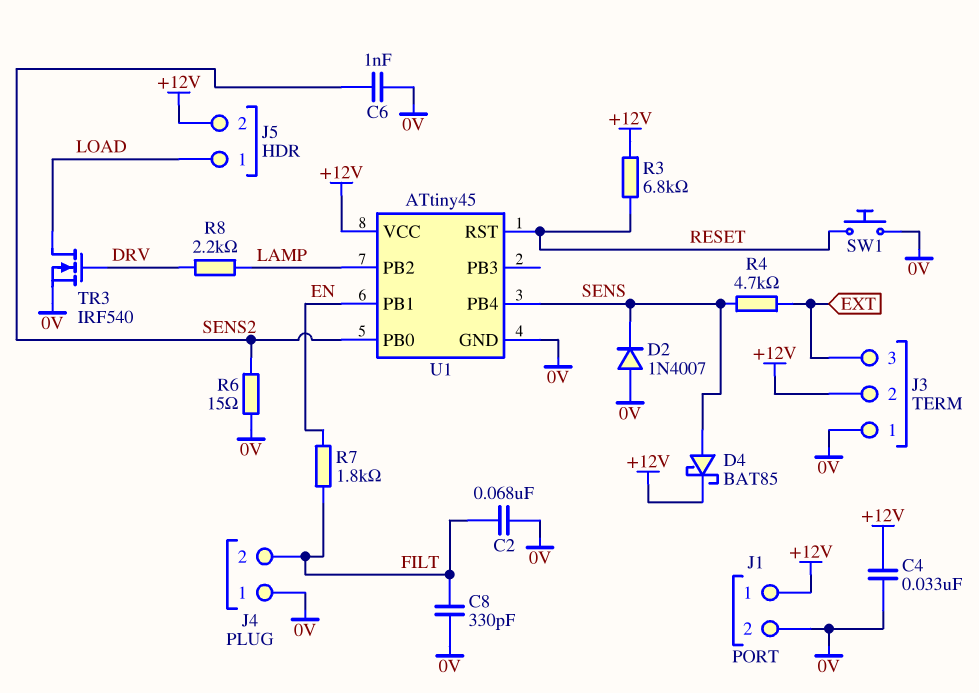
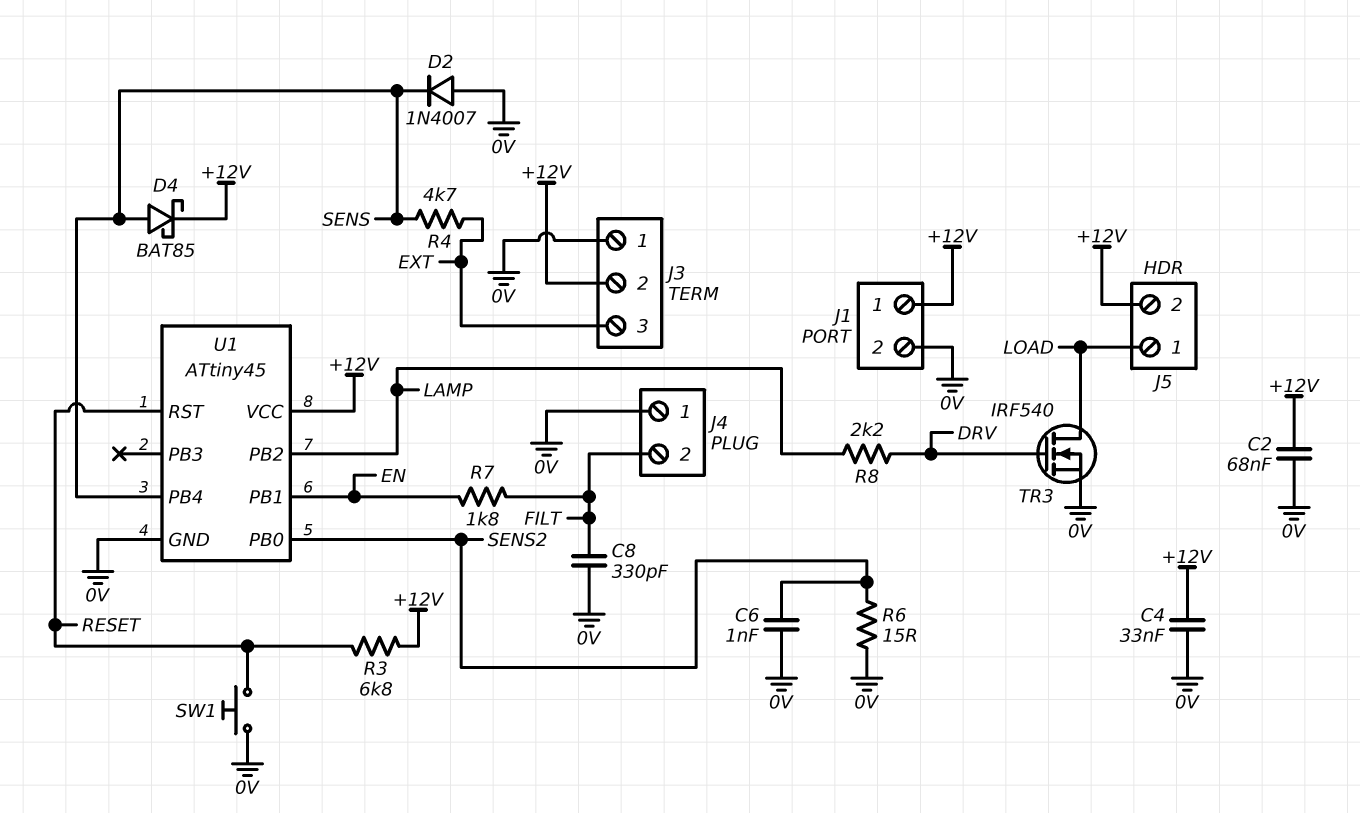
C2: 68nF (0V, FILT) -> 68nF (+12V, 0V)

